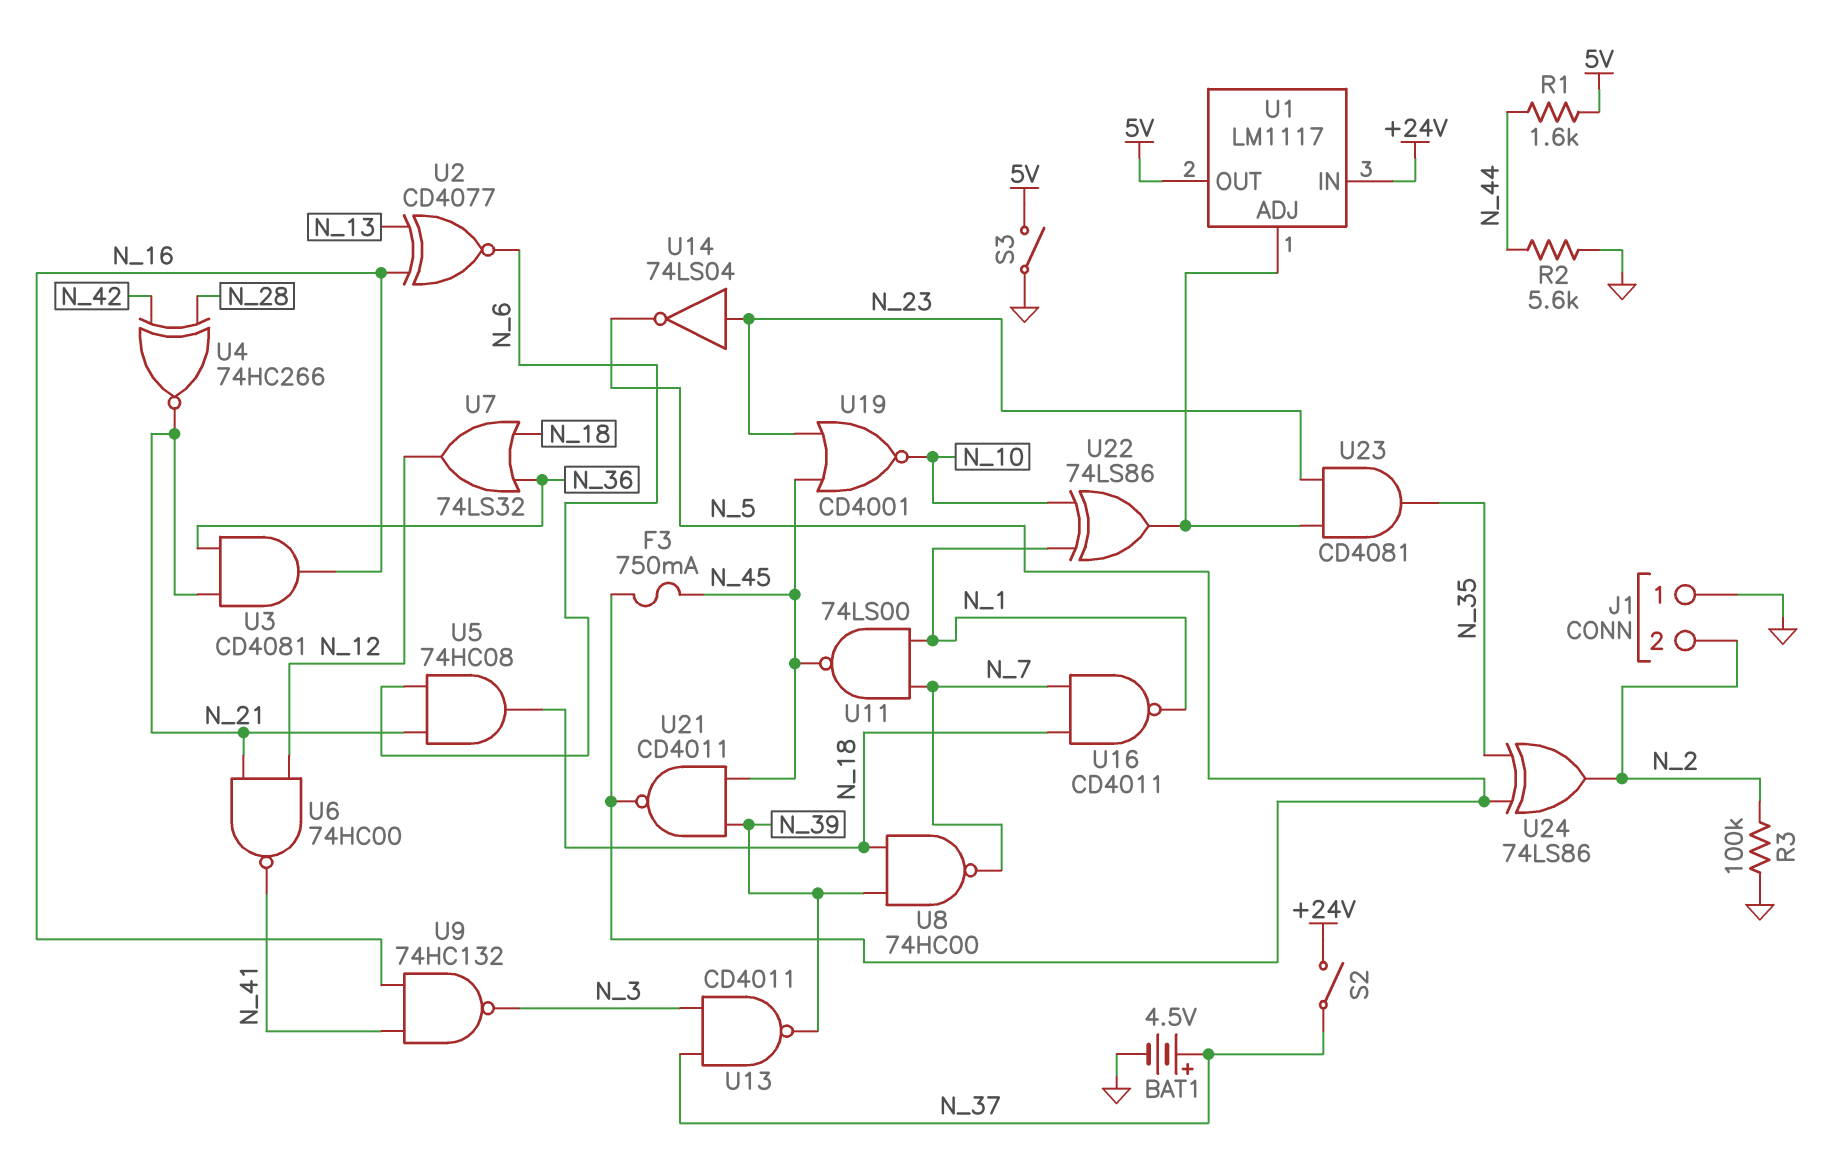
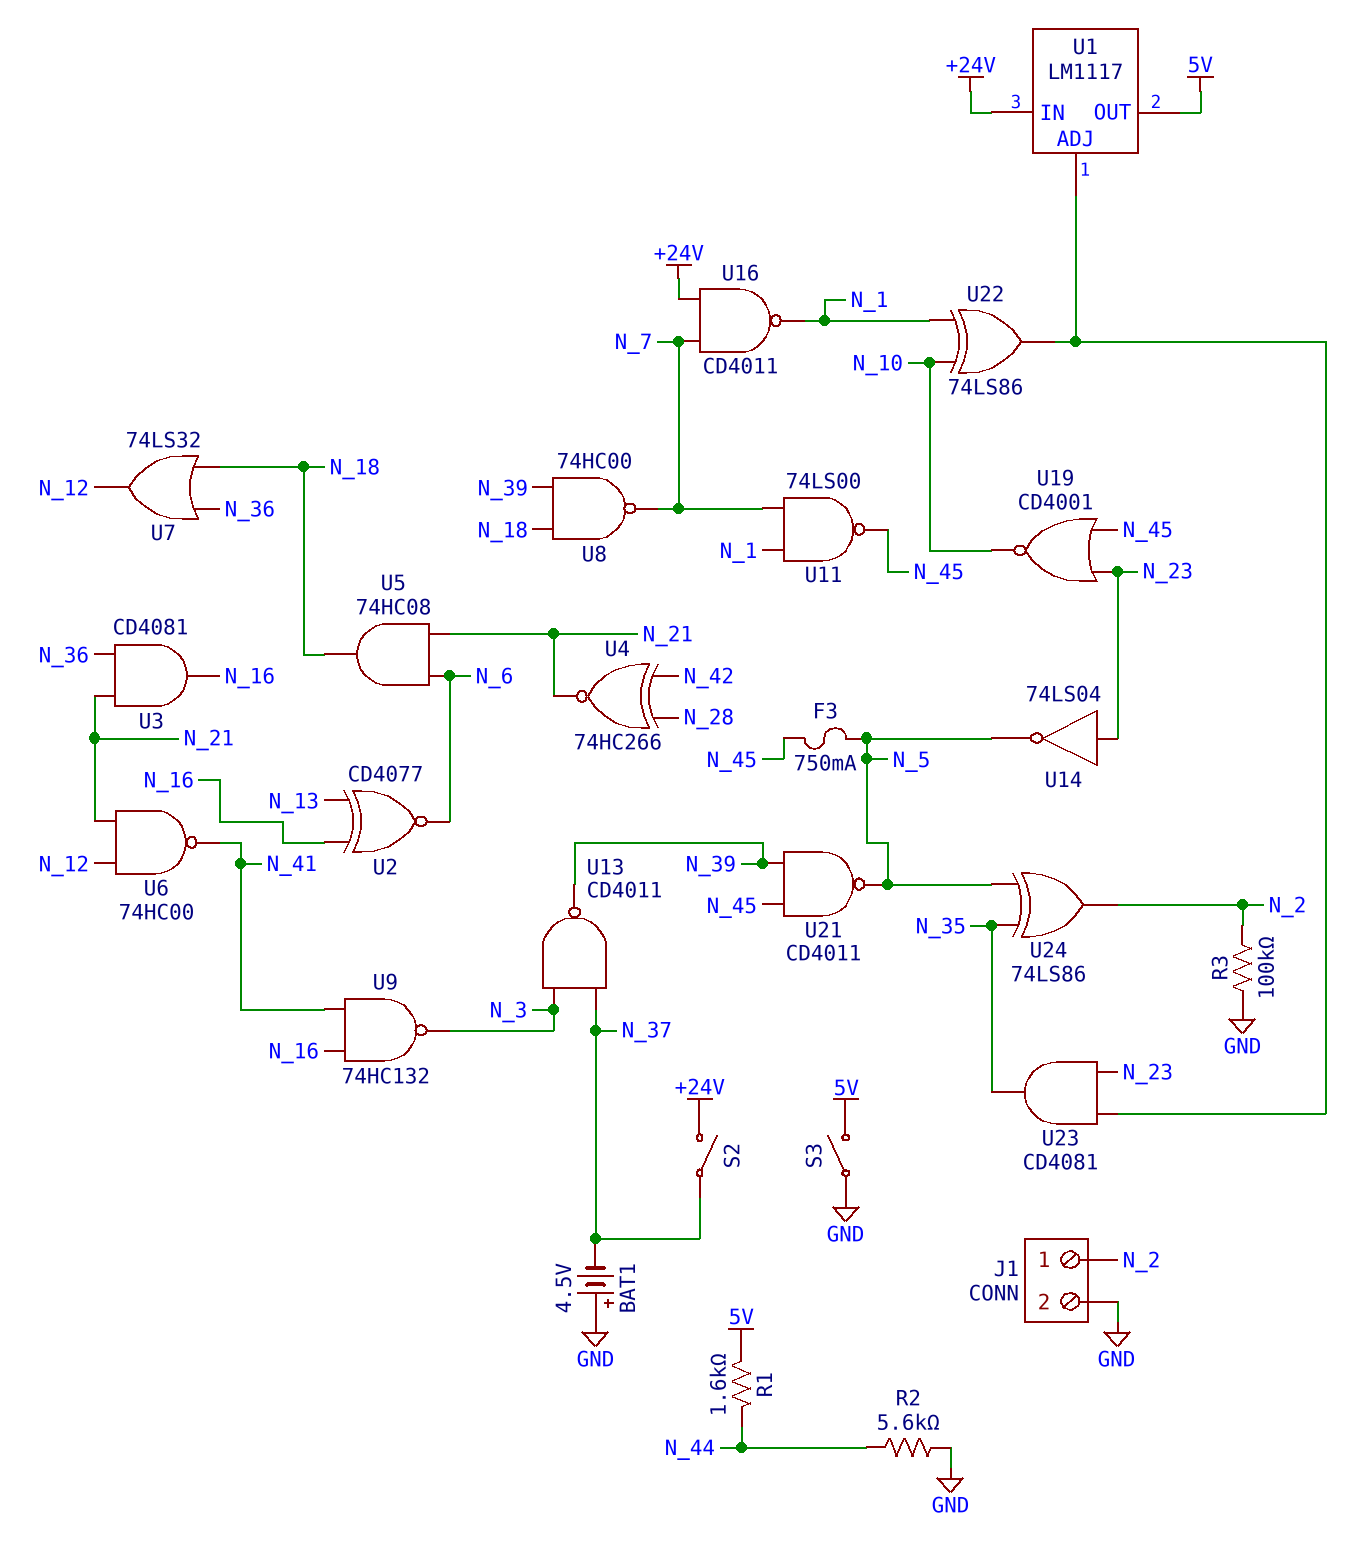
BAT1: 4.5V (plus N_37, minus GND) -> 4.5V (plus GND, minus N_37)
J1 pin 1: GND -> N_2
J1 pin 2: N_2 -> GND
U16: NAND CD4011 (in N_7, in N_18, out N_1) -> NAND CD4011 (in +24V, in N_7, out N_1)

